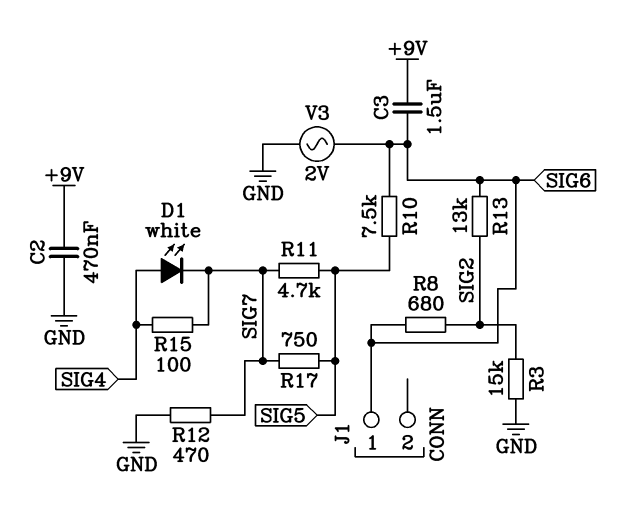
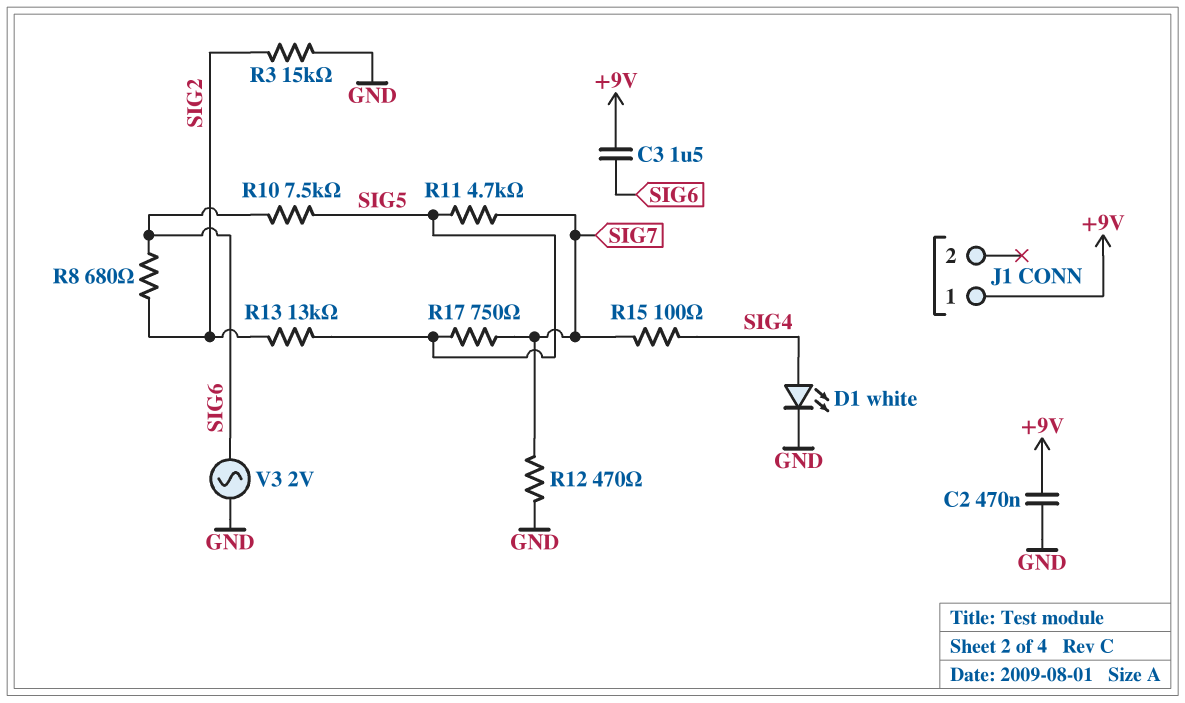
D1: LED white (A SIG4, K SIG7) -> LED white (A SIG4, K GND)
J1 pin 1: SIG6 -> +9V
R13: 13k (SIG2, SIG6) -> 13k (SIG2, SIG5)

